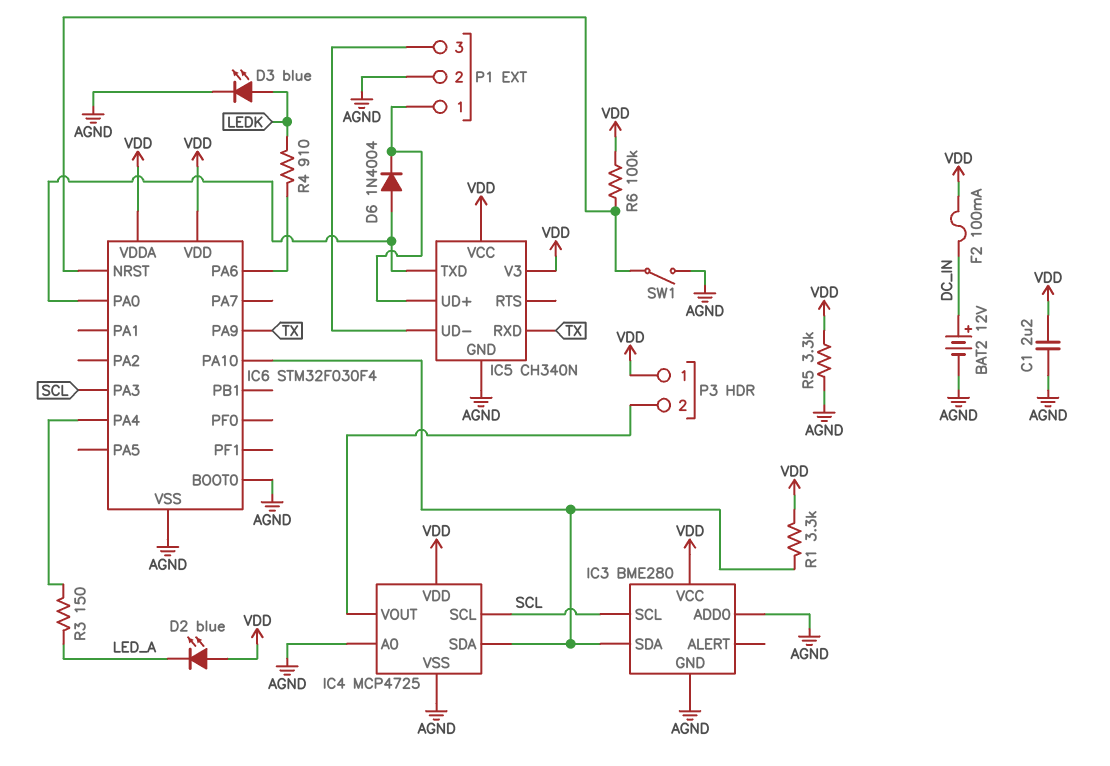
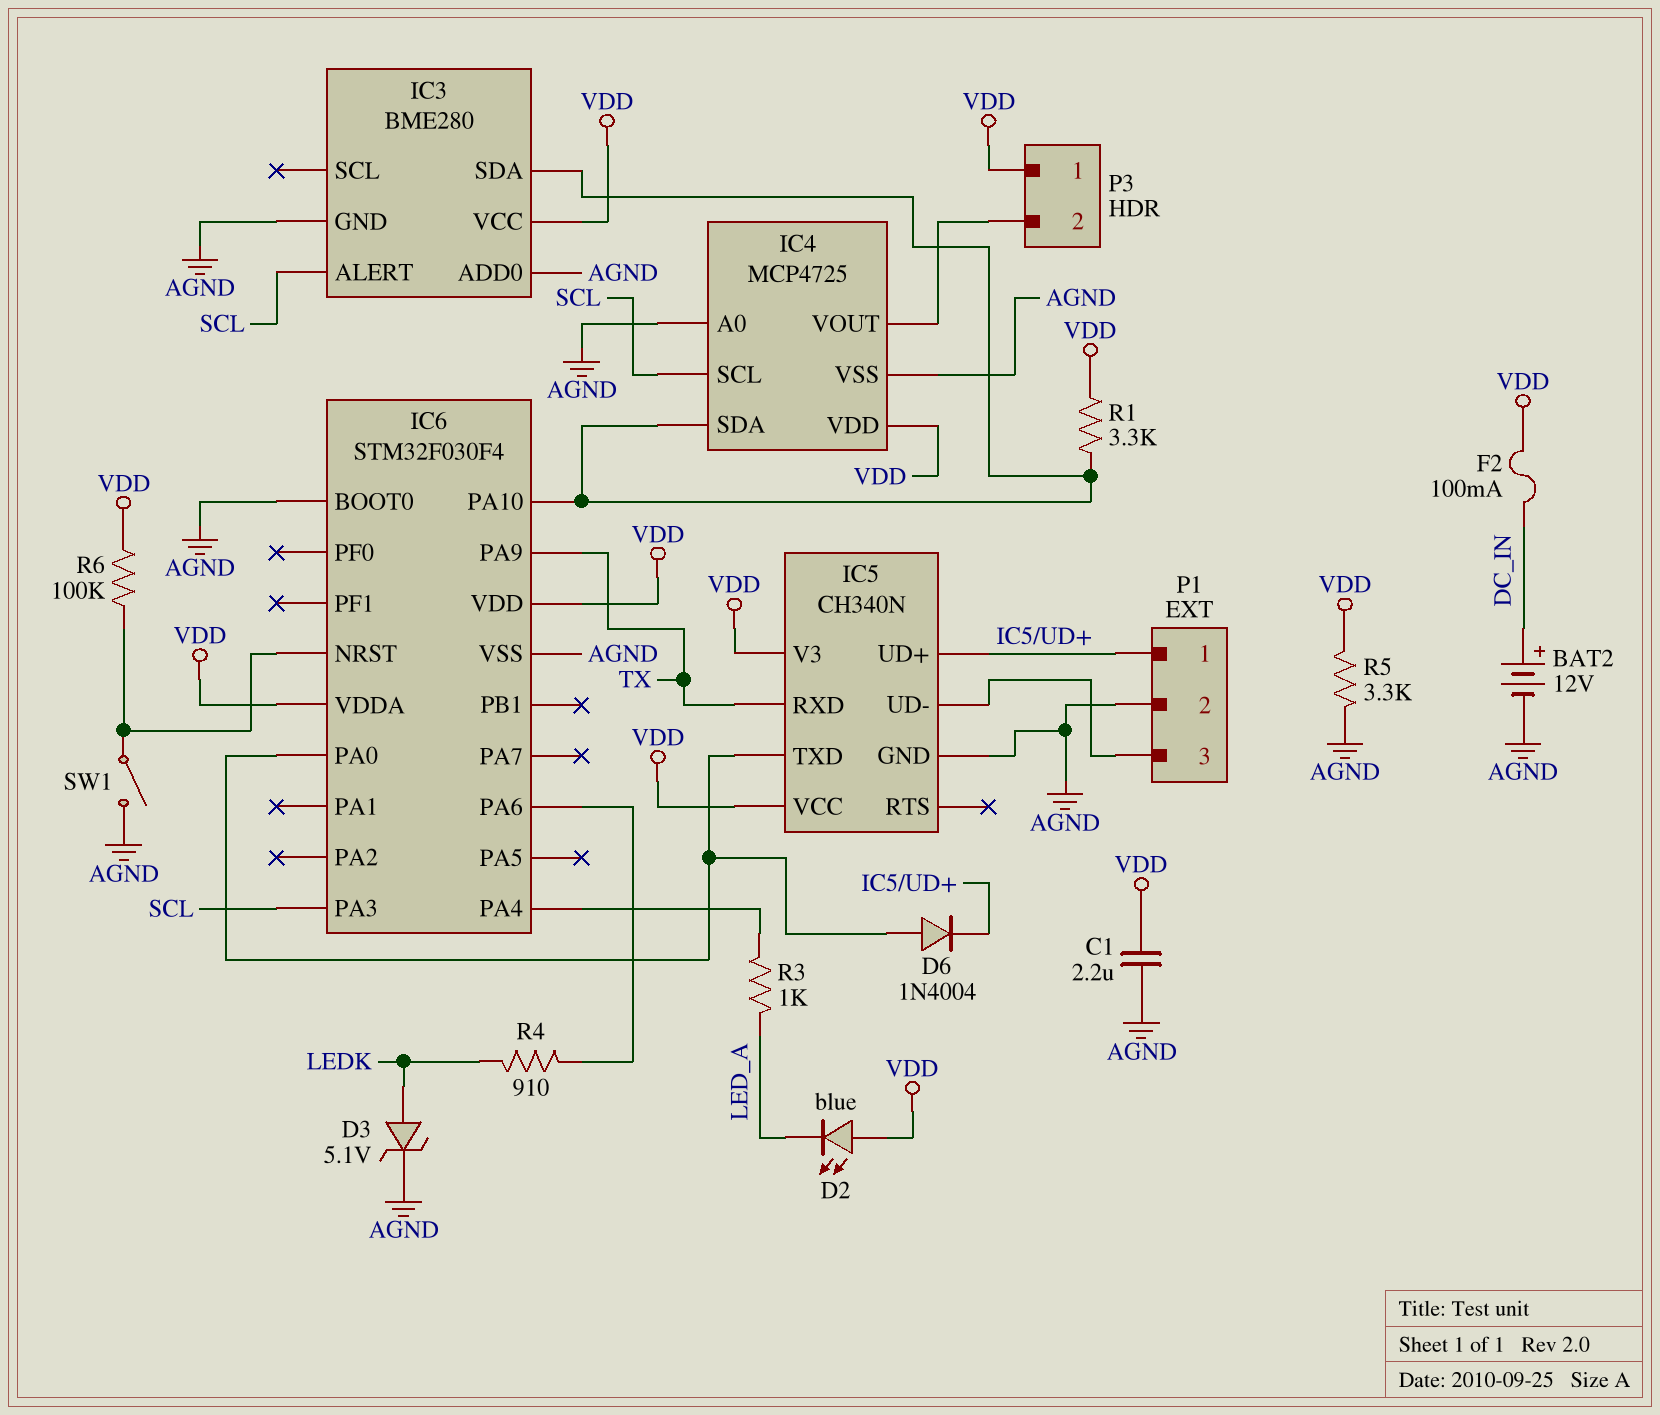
D3: LED blue (A LEDK, K AGND) -> zener 5.1V (A LEDK, K AGND)
IC3 pin ALERT: none -> SCL
IC3 pin SCL: SCL -> none
R3: 150 (IC6/PA4, LED_A) -> 1k (IC6/PA4, LED_A)

